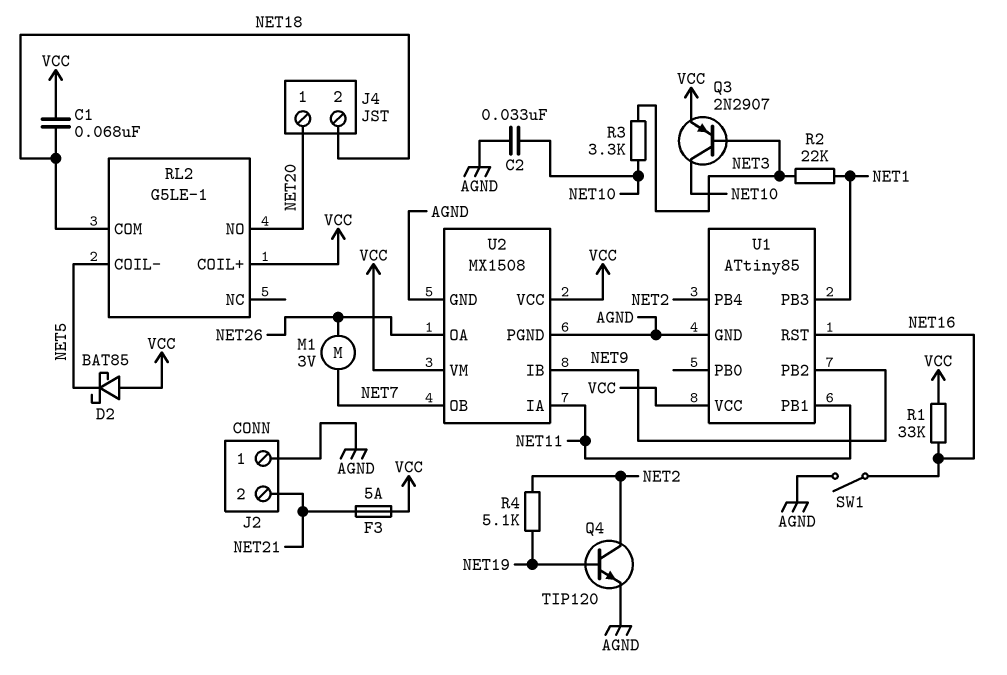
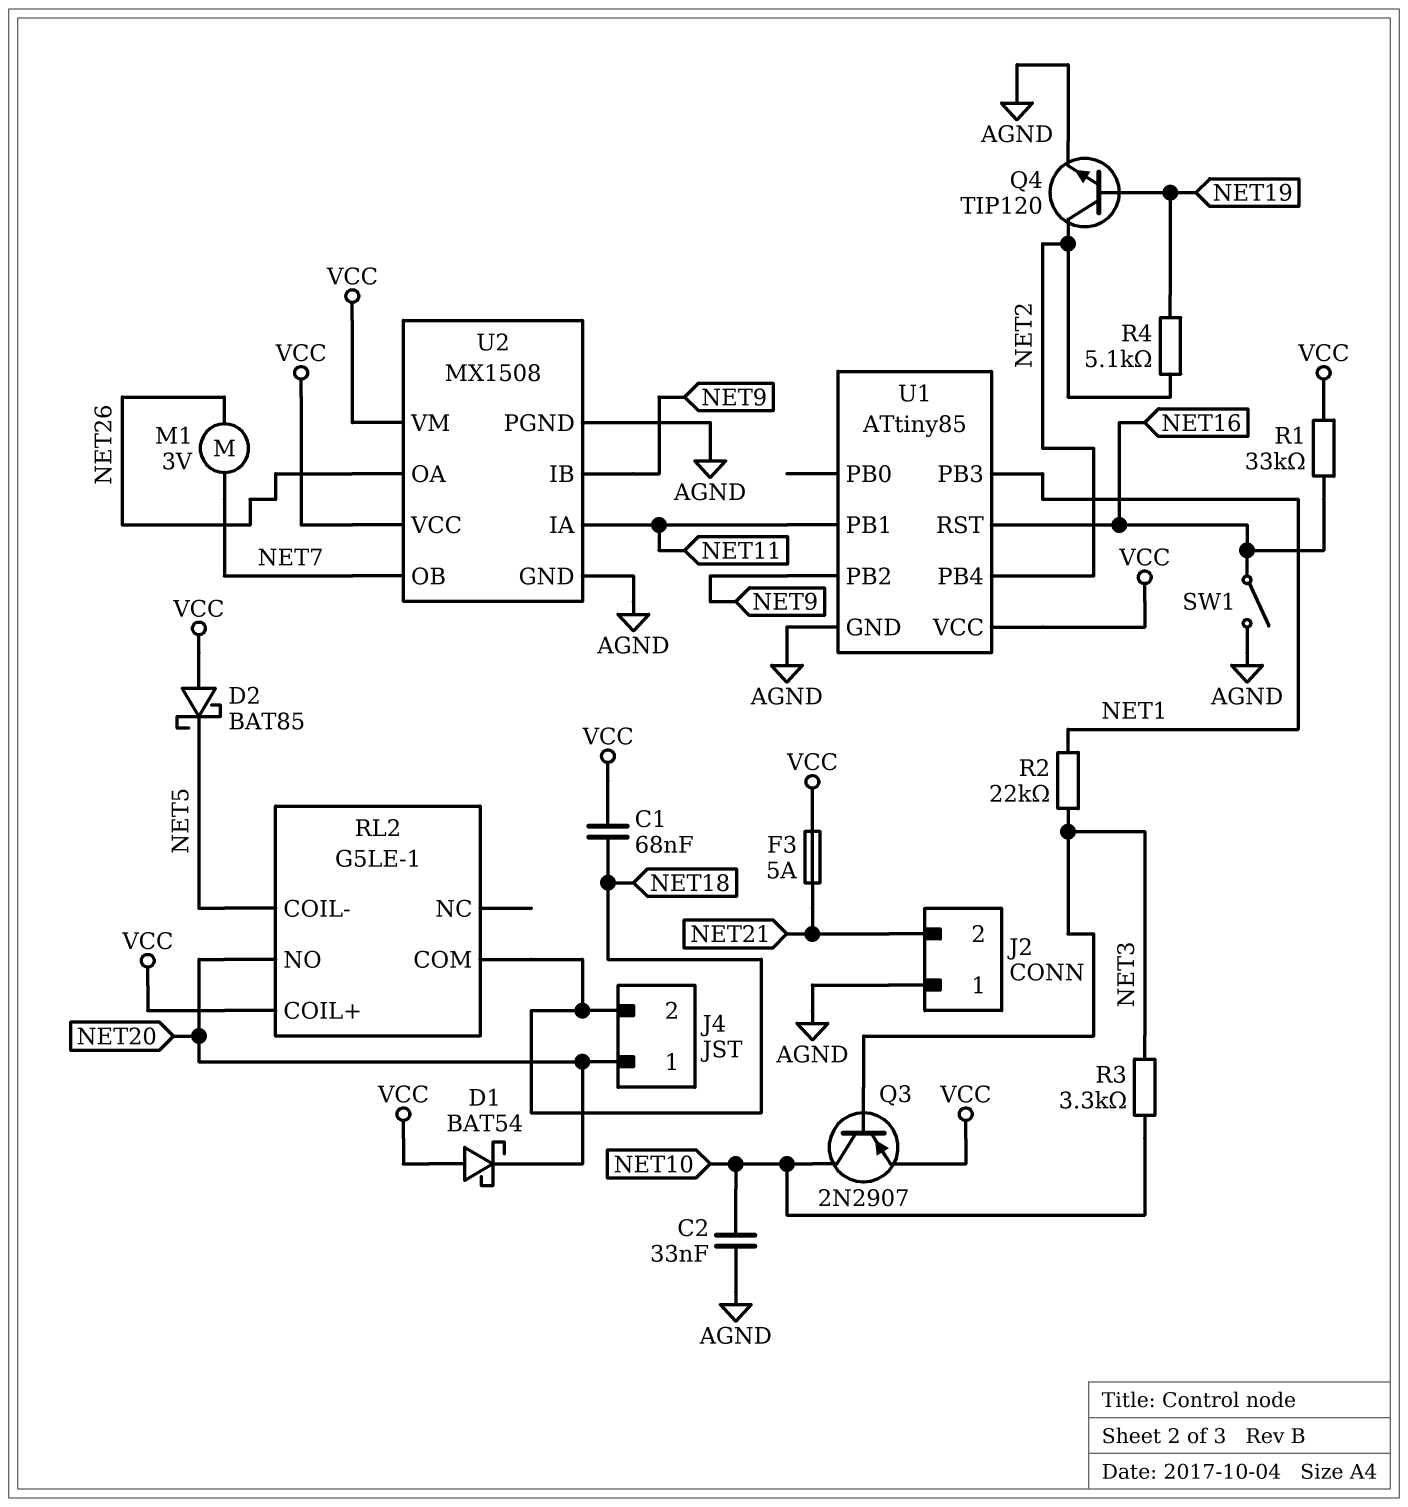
D1: none -> schottky BAT54 (A VCC, K NET20)

